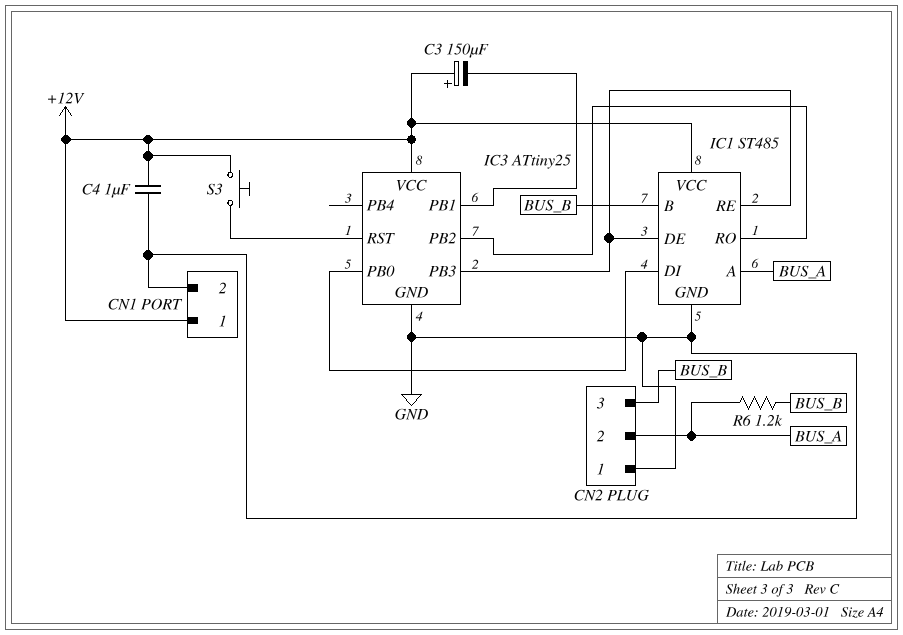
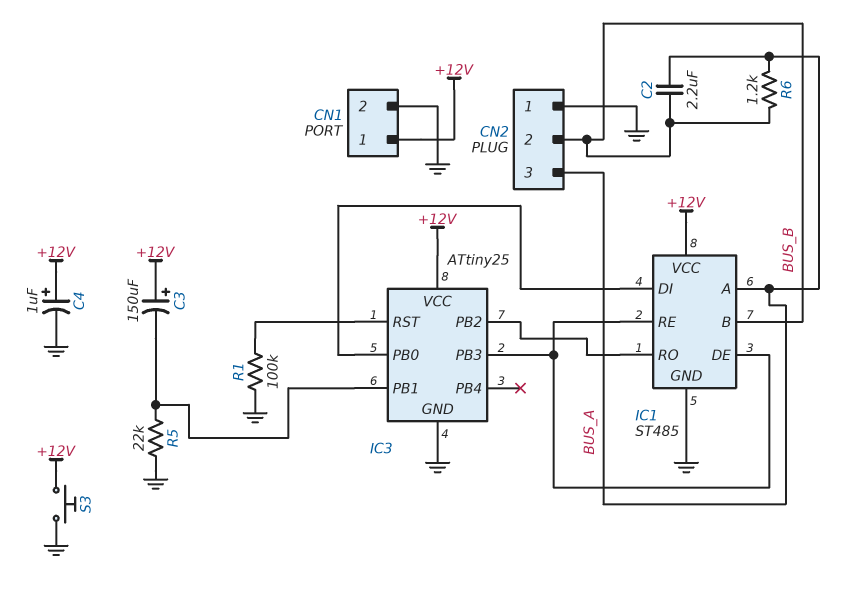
C2: none -> 2.2uF (BUS_A, BUS_B)
C4: 1uF (+12V, GND) -> 1uF (plus +12V, minus GND)
CN2 pin 2: BUS_A -> BUS_B
CN2 pin 3: BUS_B -> BUS_A
R1: none -> 100k (GND, IC3/RST)
R5: none -> 22k (GND, IC3/PB1)
S3: button (+12V, IC3/RST) -> button (+12V, GND)

